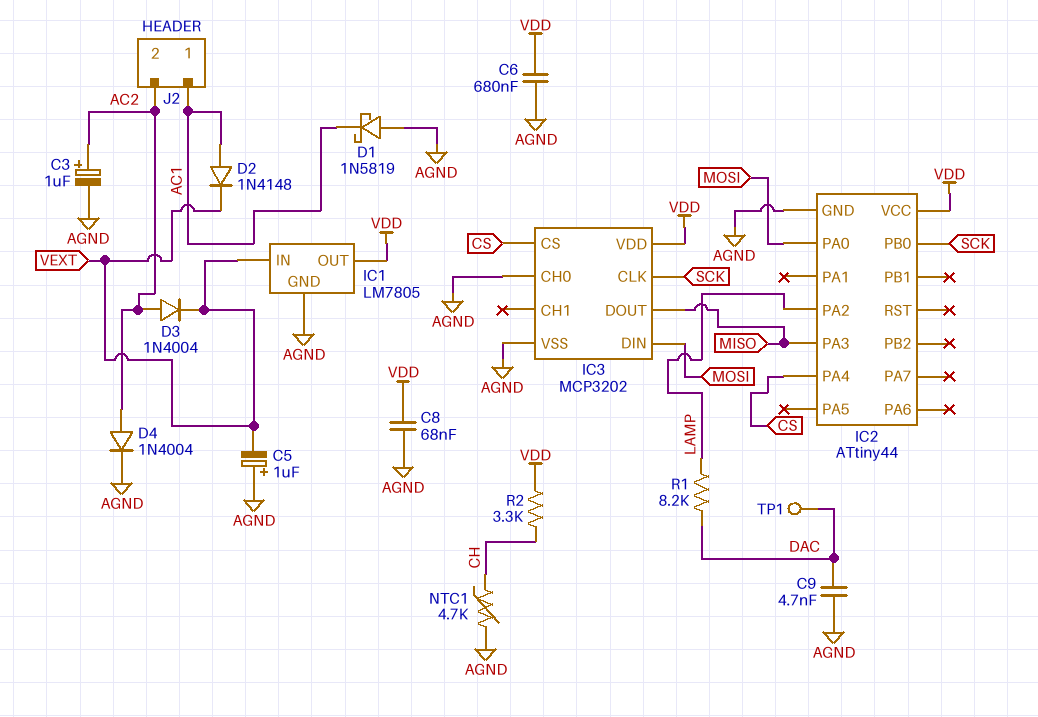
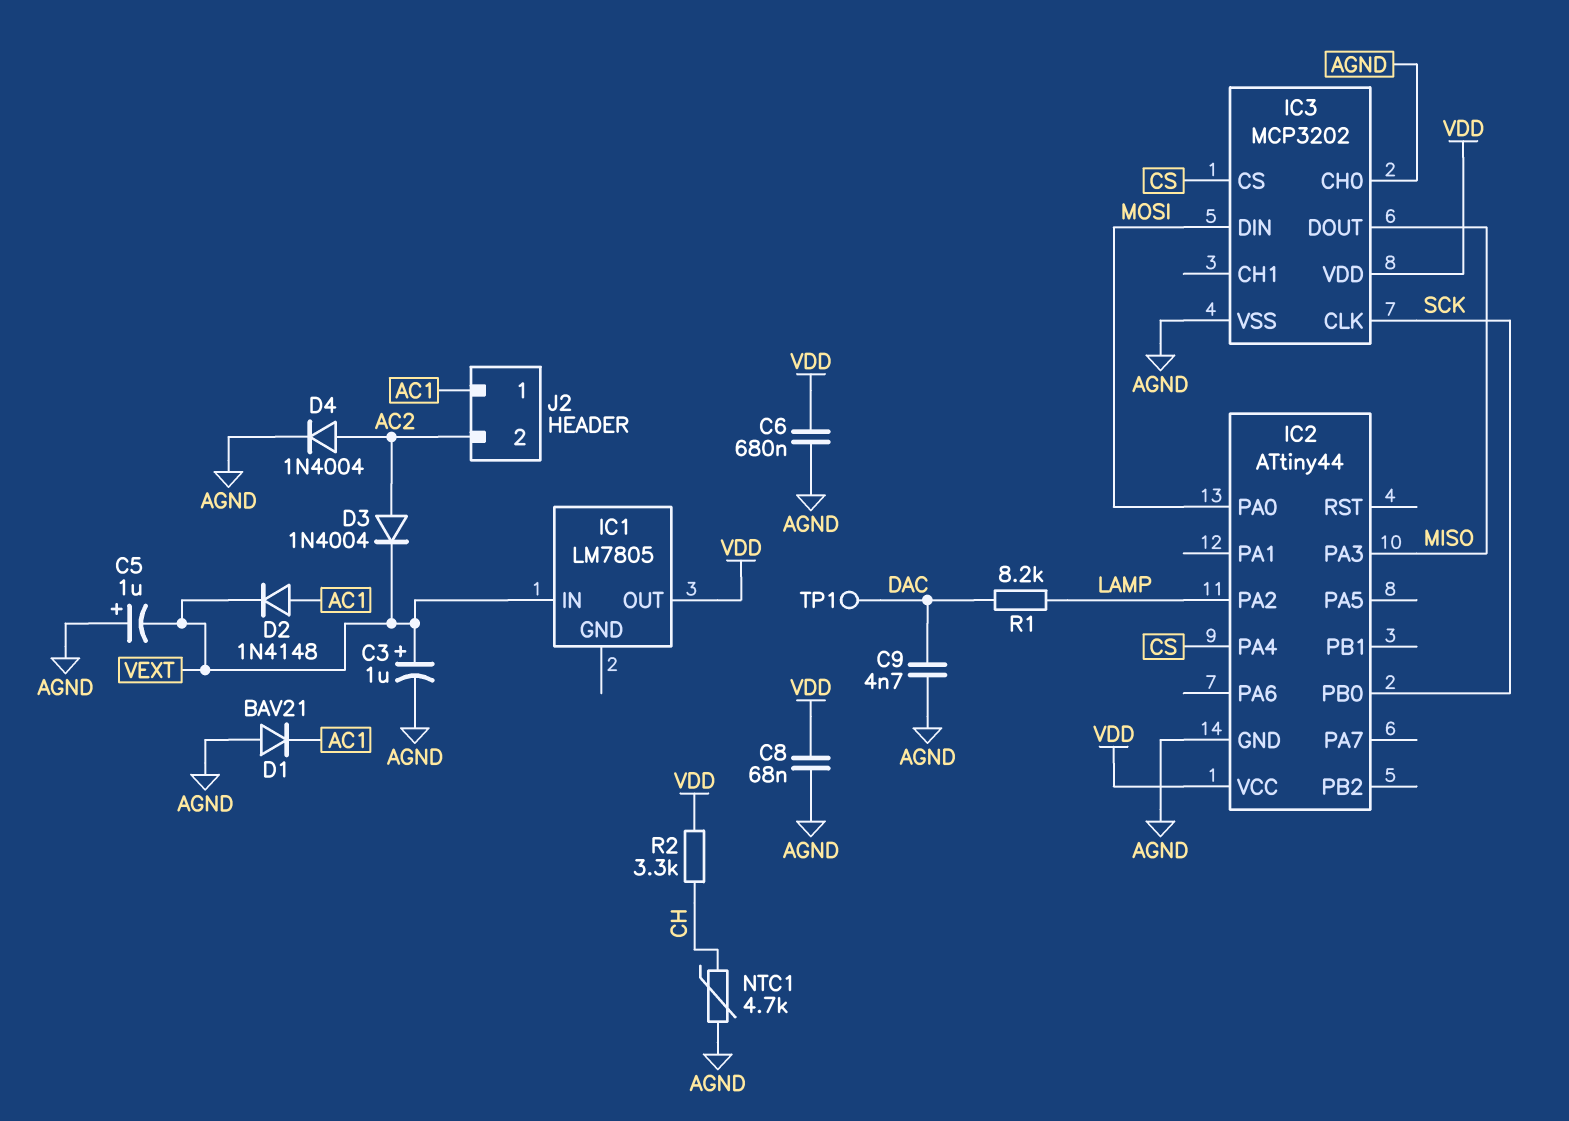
C3: 1uF (plus AC2, minus AGND) -> 1uF (plus VEXT, minus AGND)
D1: schottky 1N5819 (A AGND, K AC1) -> diode BAV21 (A AGND, K AC1)
IC1 pin GND: AGND -> none

